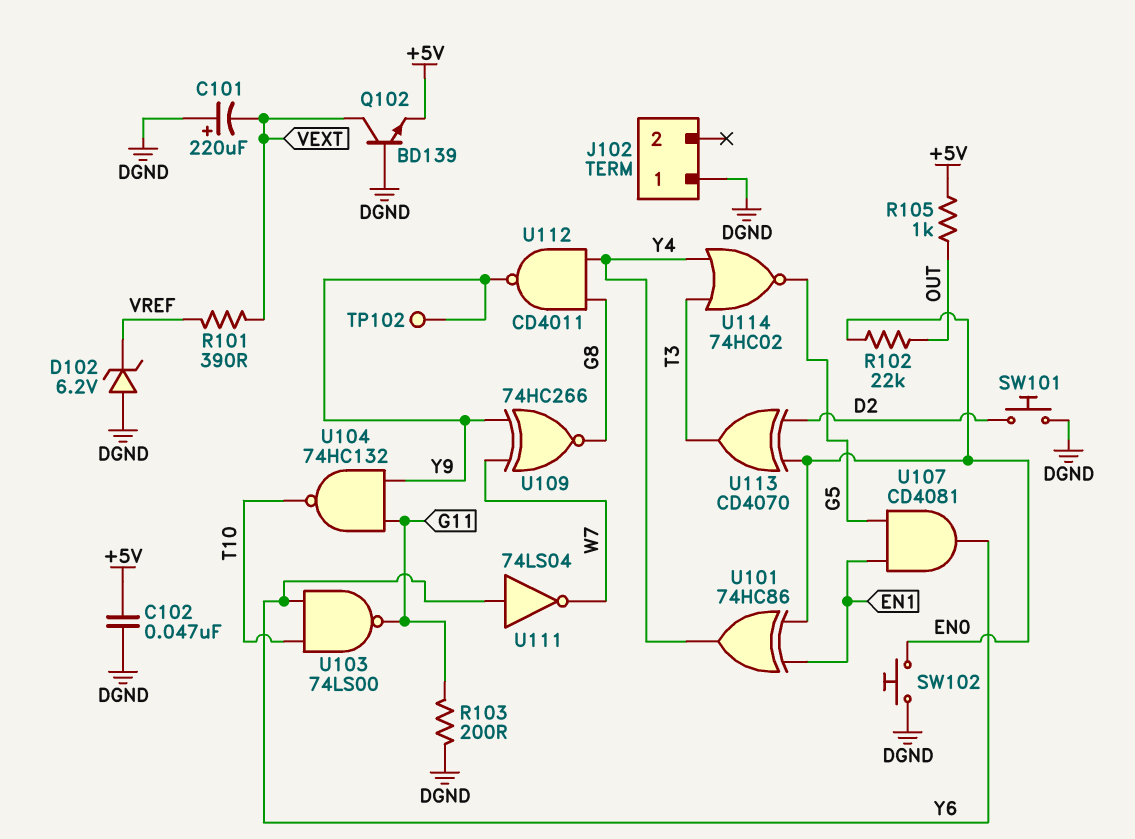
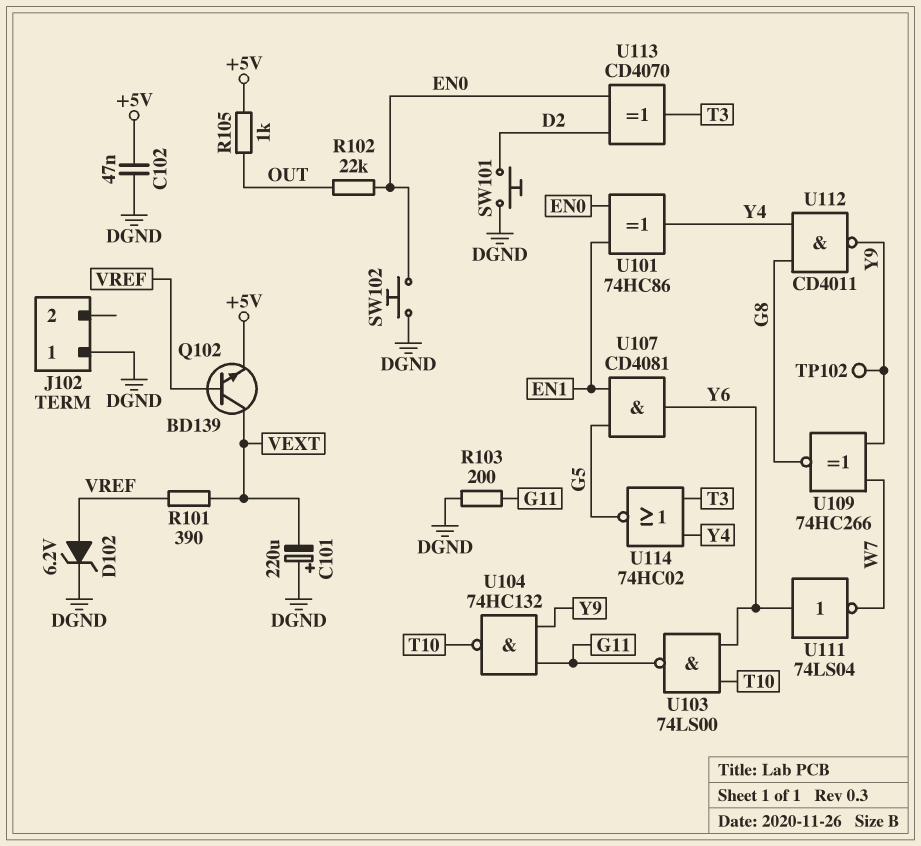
D102: zener 6.2V (A DGND, K VREF) -> zener 6.2V (A VREF, K DGND)
Q102: NPN BD139 (B DGND, C VEXT, E +5V) -> NPN BD139 (B VREF, C VEXT, E +5V)

